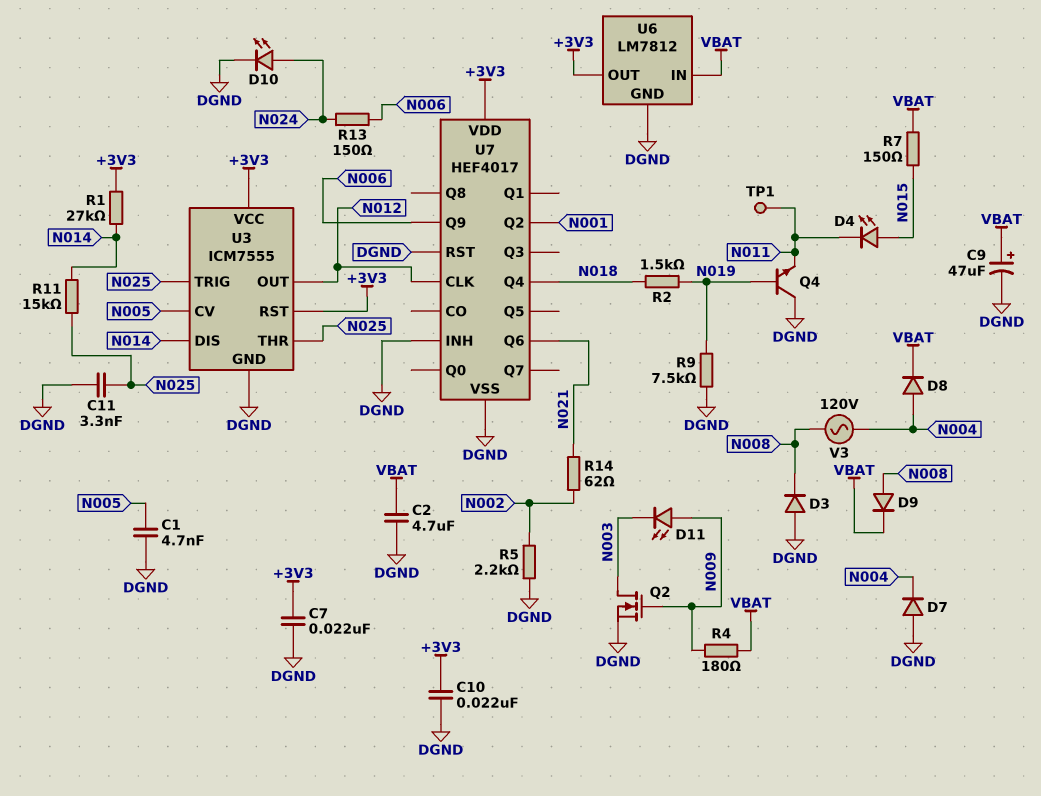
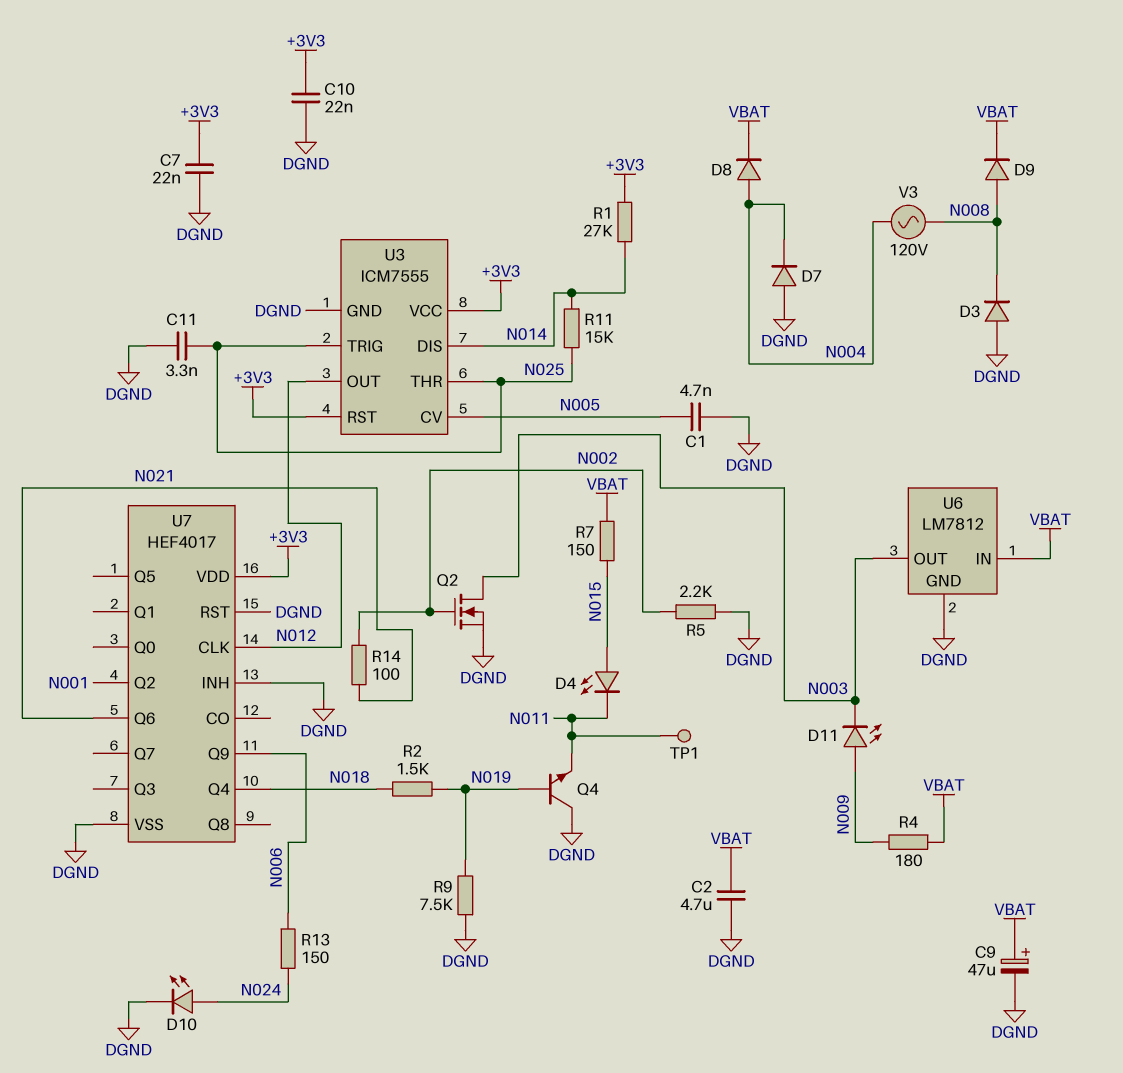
Q2: NMOS (G N009, D N003, S DGND) -> NMOS (G N002, D N003, S DGND)
R14: 62 (N002, N021) -> 100 (N002, N021)
U6 pin OUT: +3V3 -> N003

